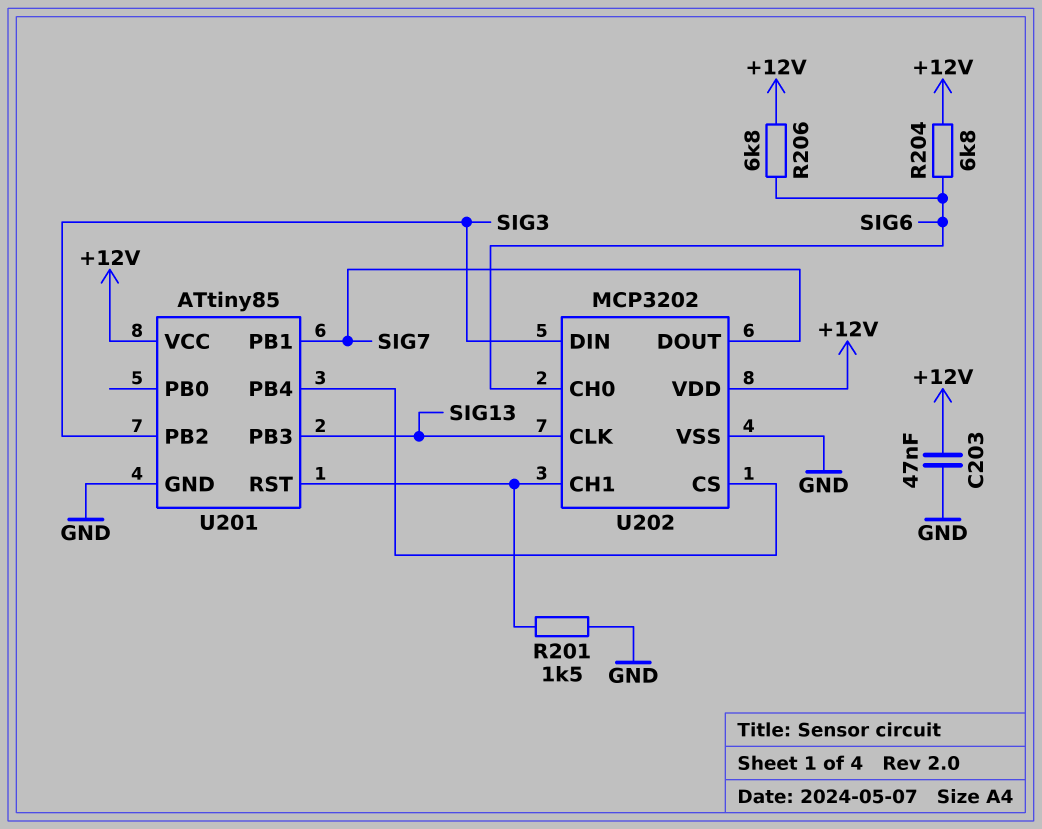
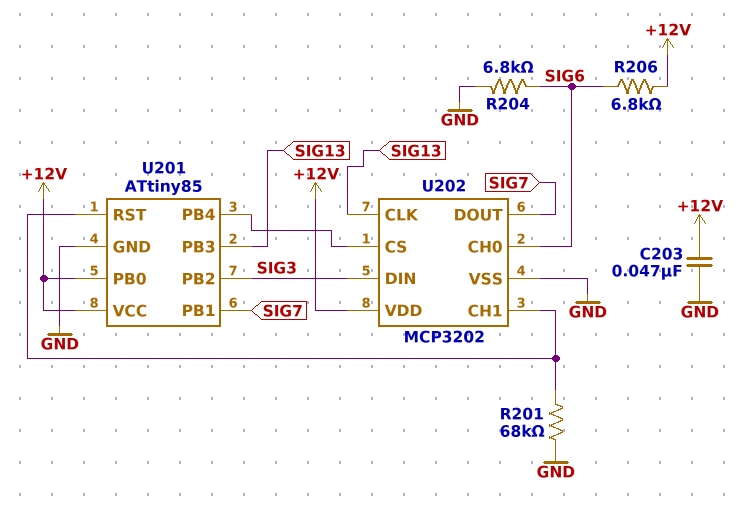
R201: 1.5k (GND, U201/RST) -> 68k (GND, U201/RST)
R204: 6.8k (+12V, SIG6) -> 6.8k (GND, SIG6)
U201 pin PB0: none -> +12V

